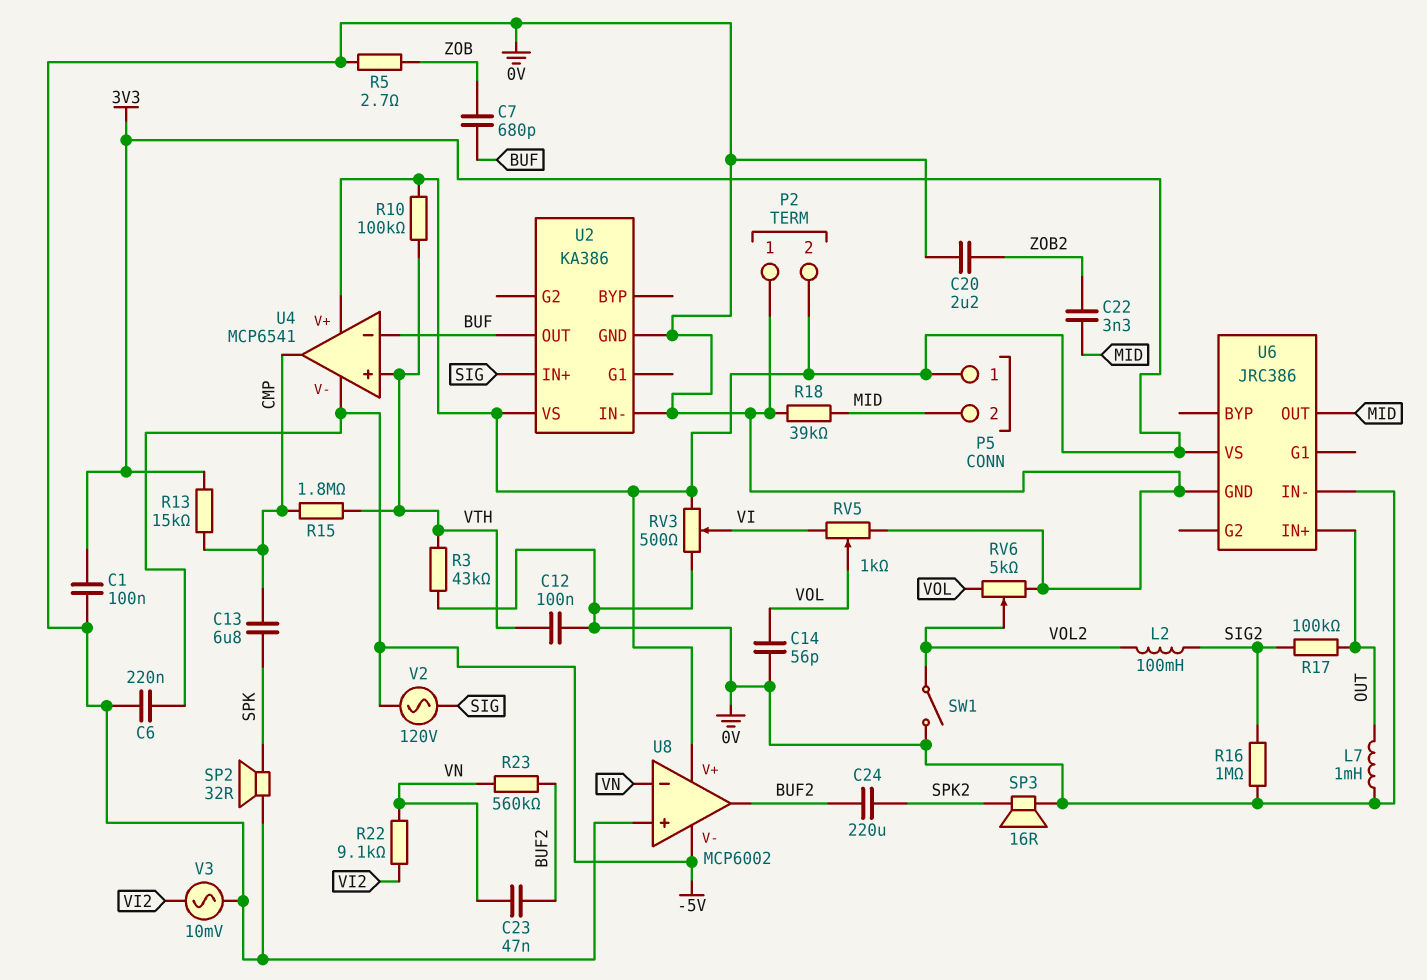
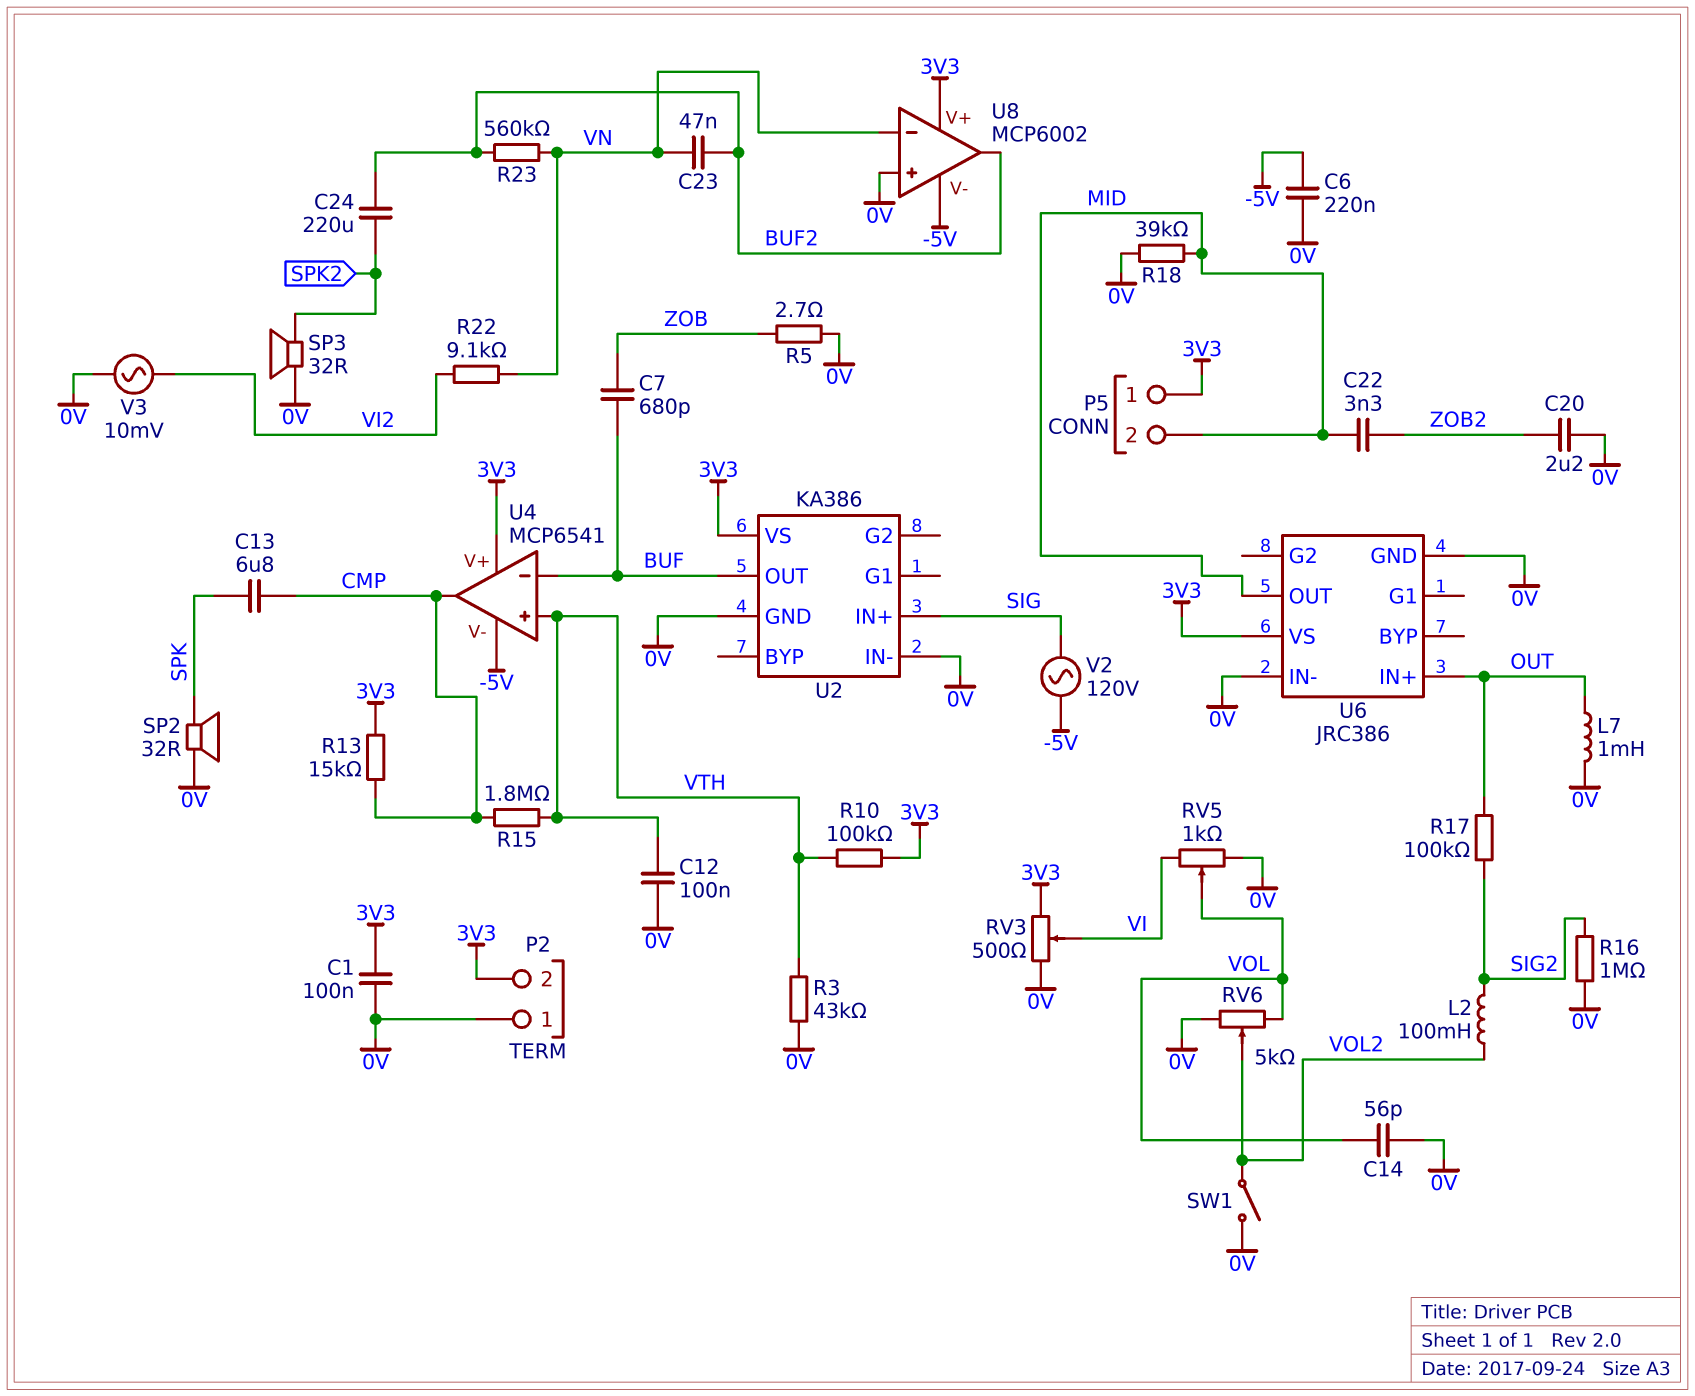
SP3: speaker 16R (0V, SPK2) -> speaker 32R (0V, SPK2)

